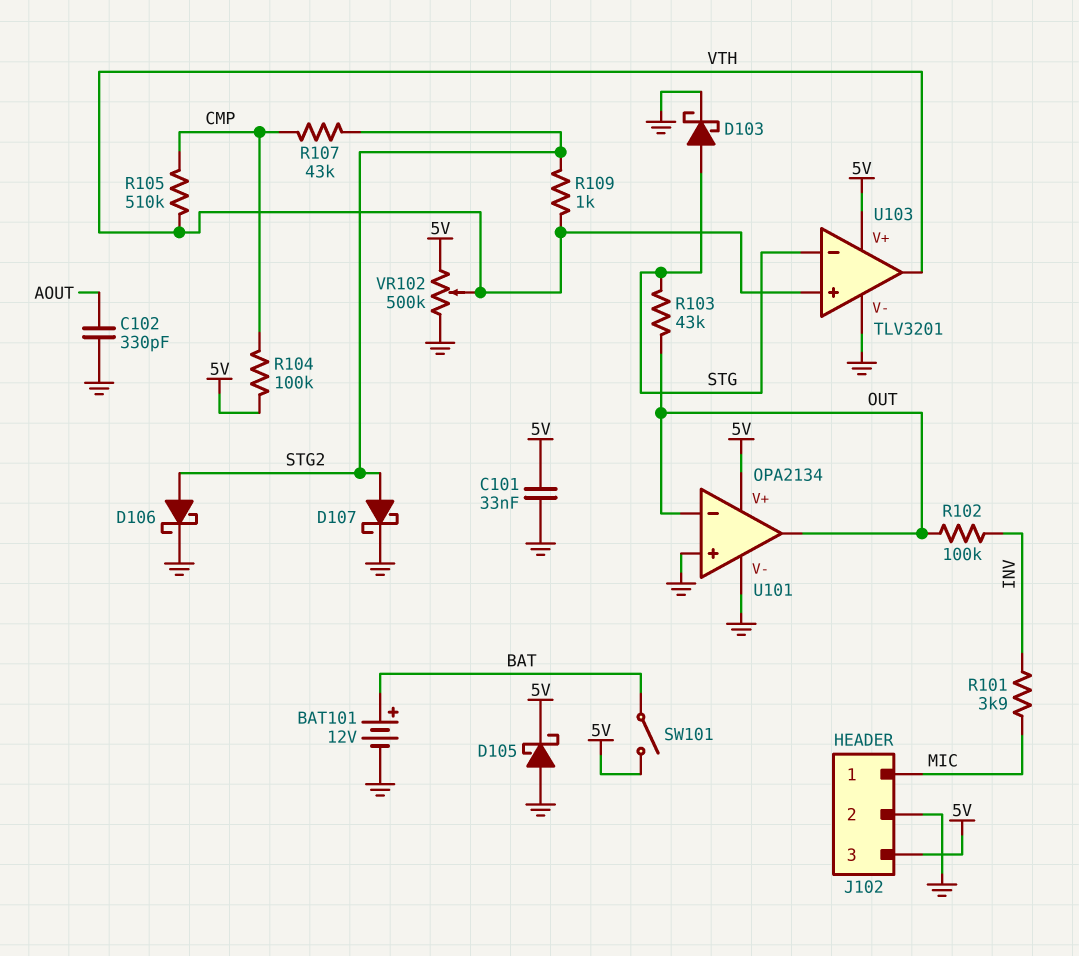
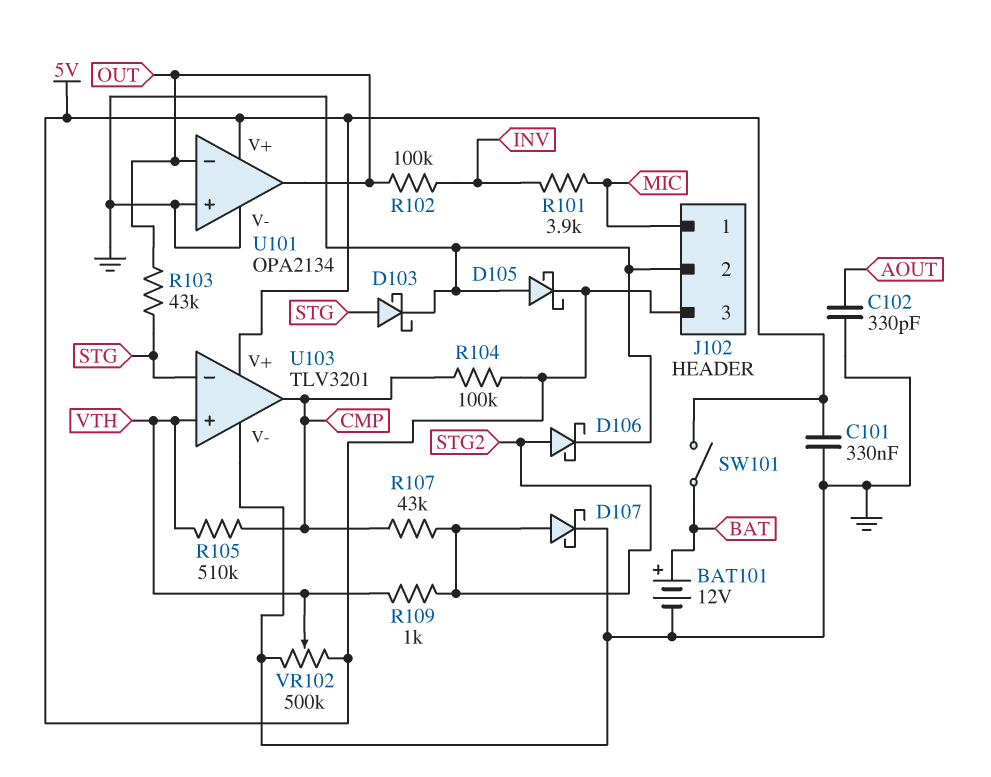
C101: 33nF (5V, GND) -> 330nF (5V, GND)
U103 pin out: VTH -> CMP

